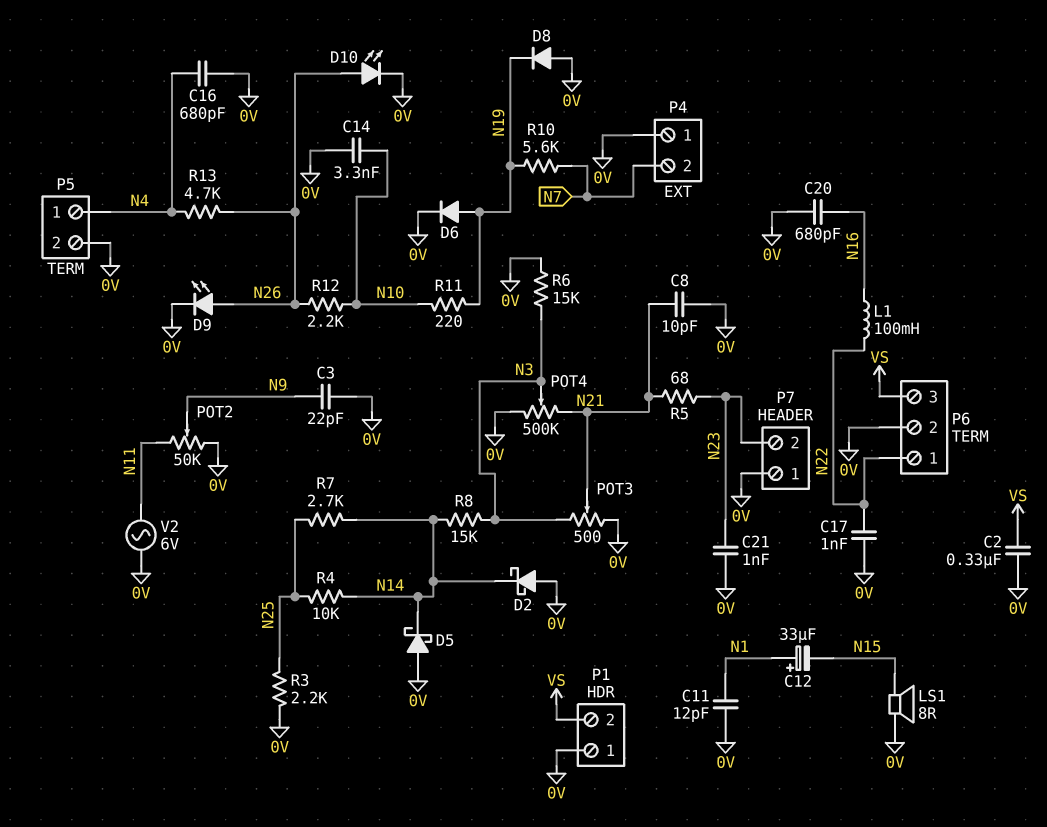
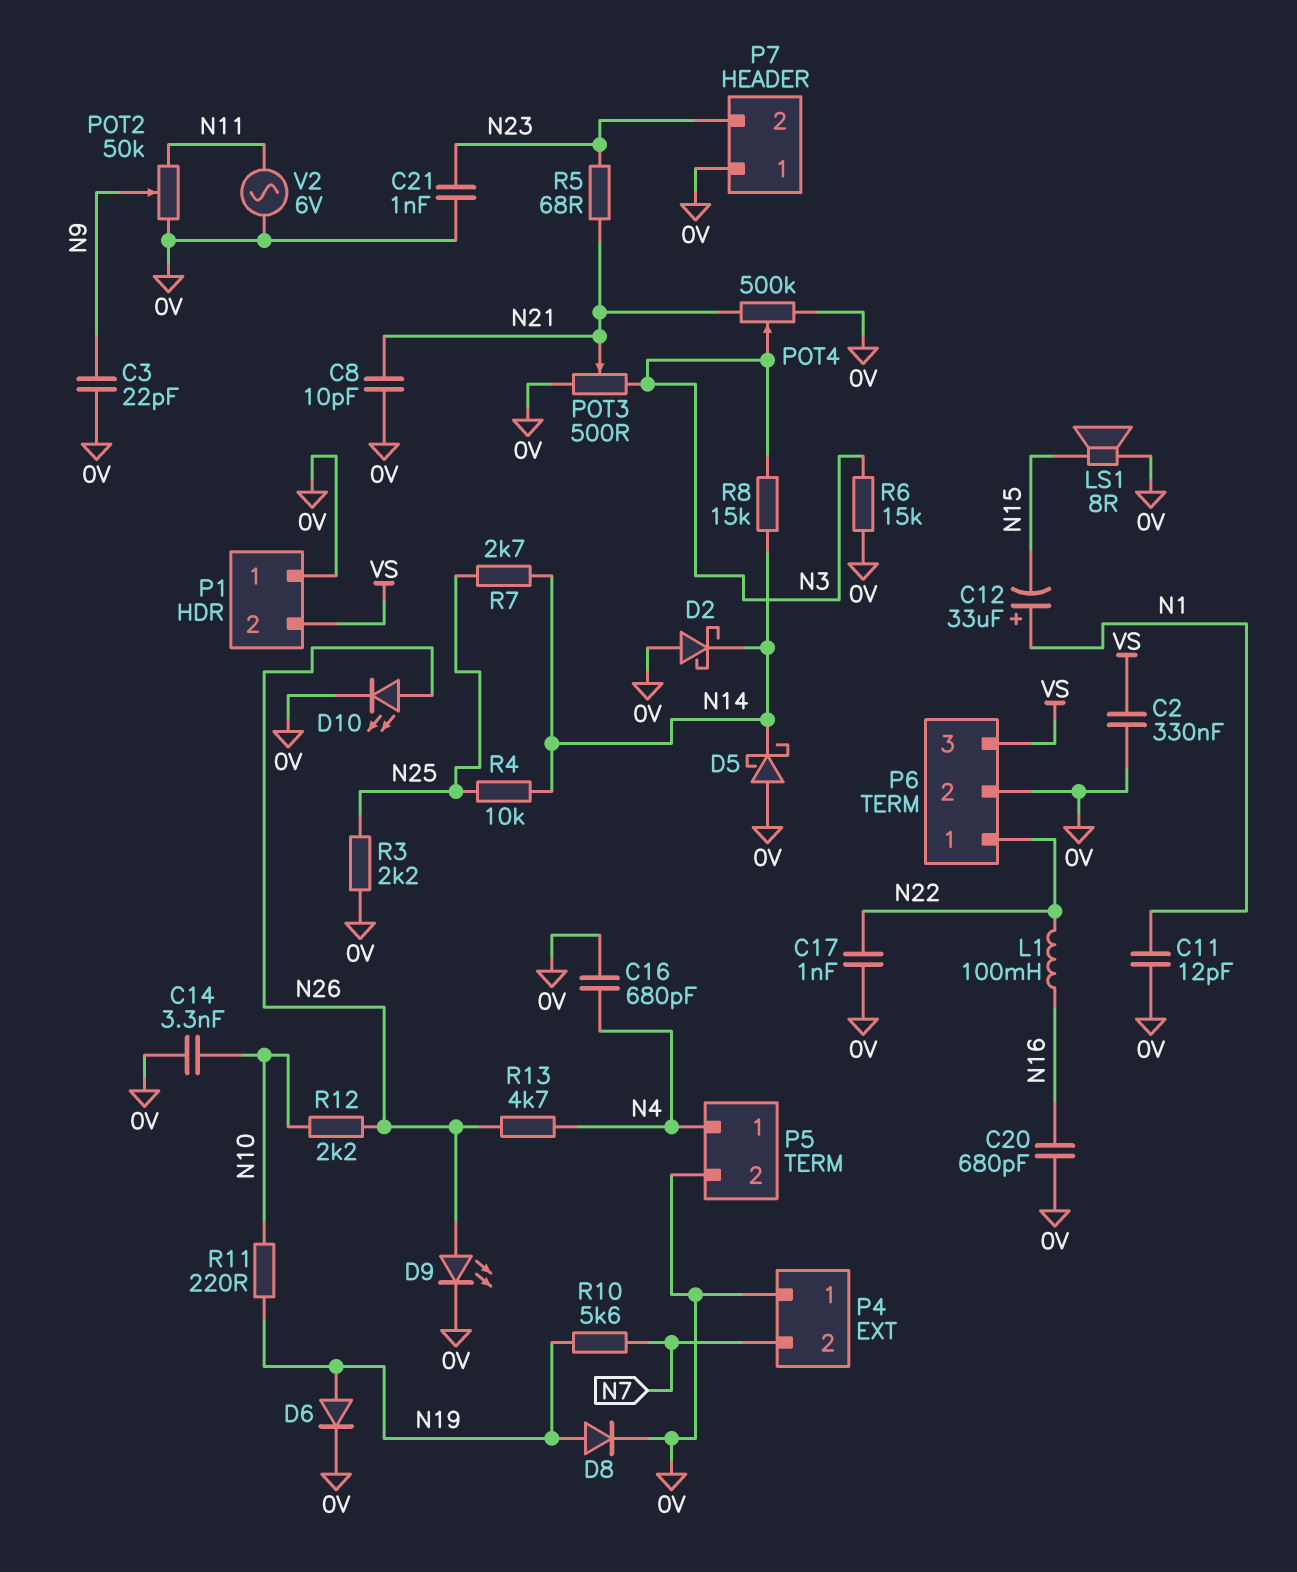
D8: diode (A 0V, K N19) -> diode (A N19, K 0V)

